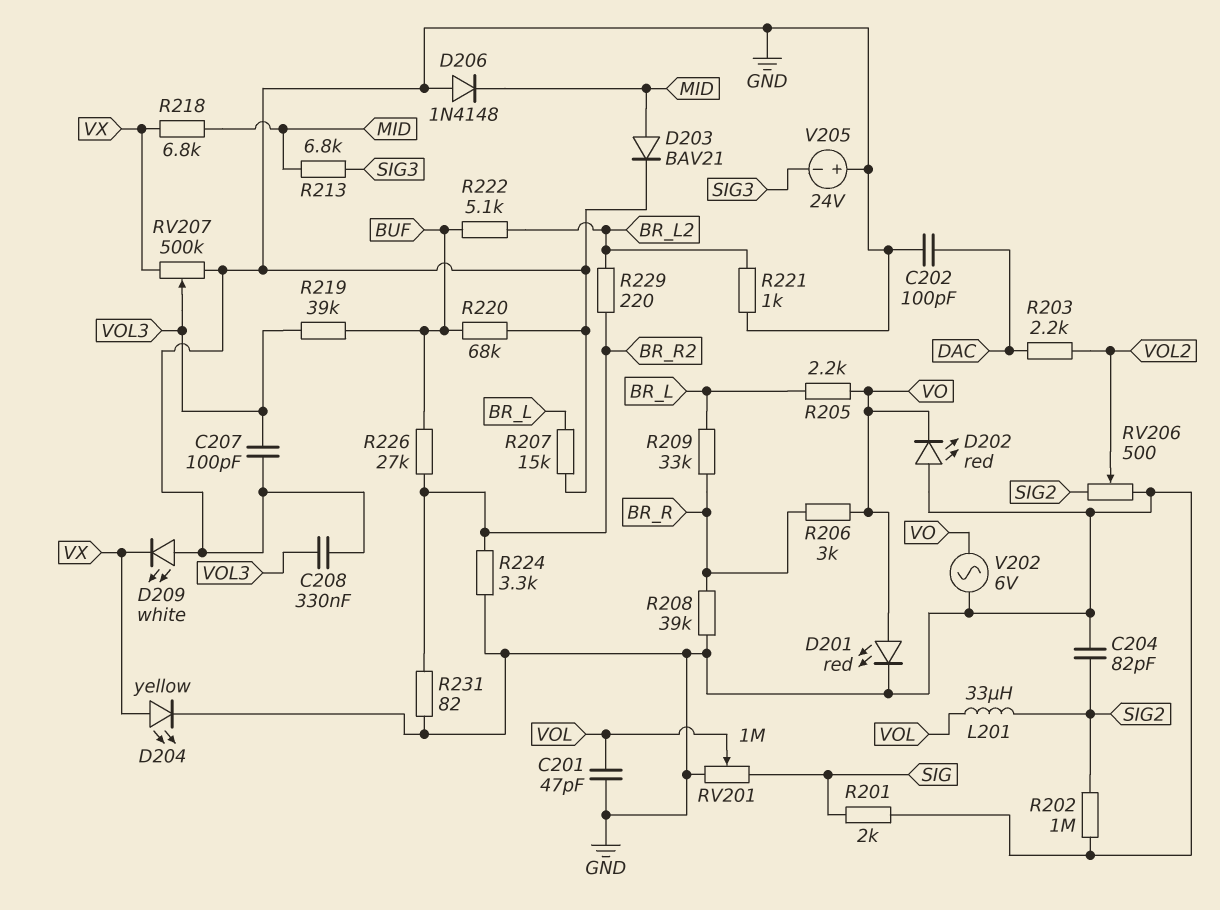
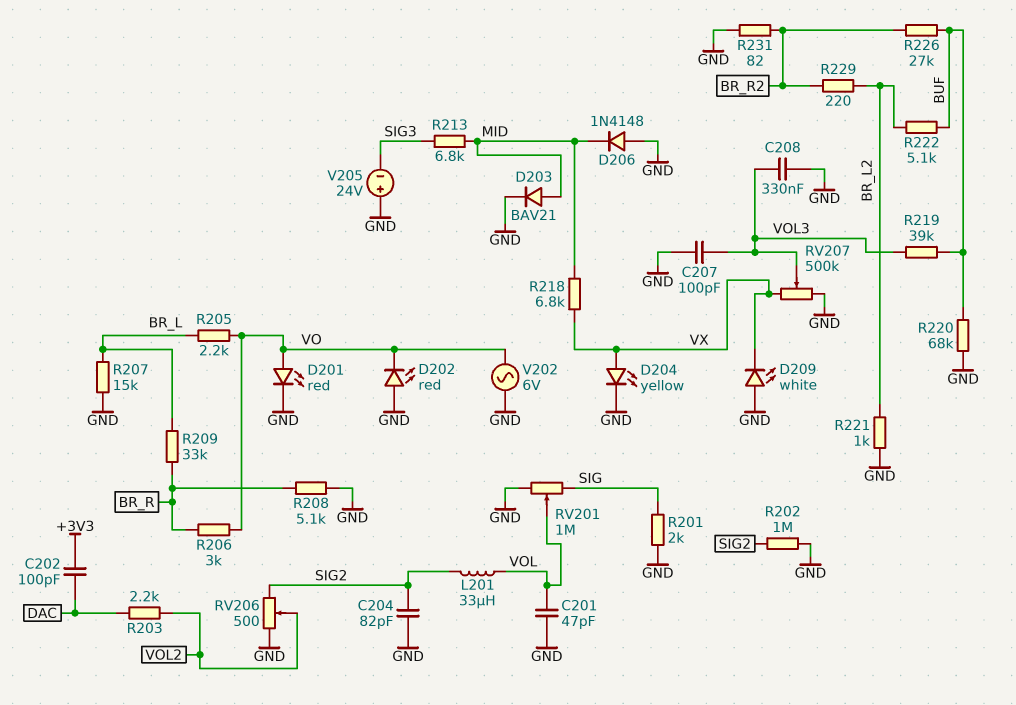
C202: 100pF (DAC, GND) -> 100pF (+3V3, DAC)
R208: 39k (BR_R, GND) -> 5.1k (BR_R, GND)
R224: 3.3k (BR_R2, GND) -> none

